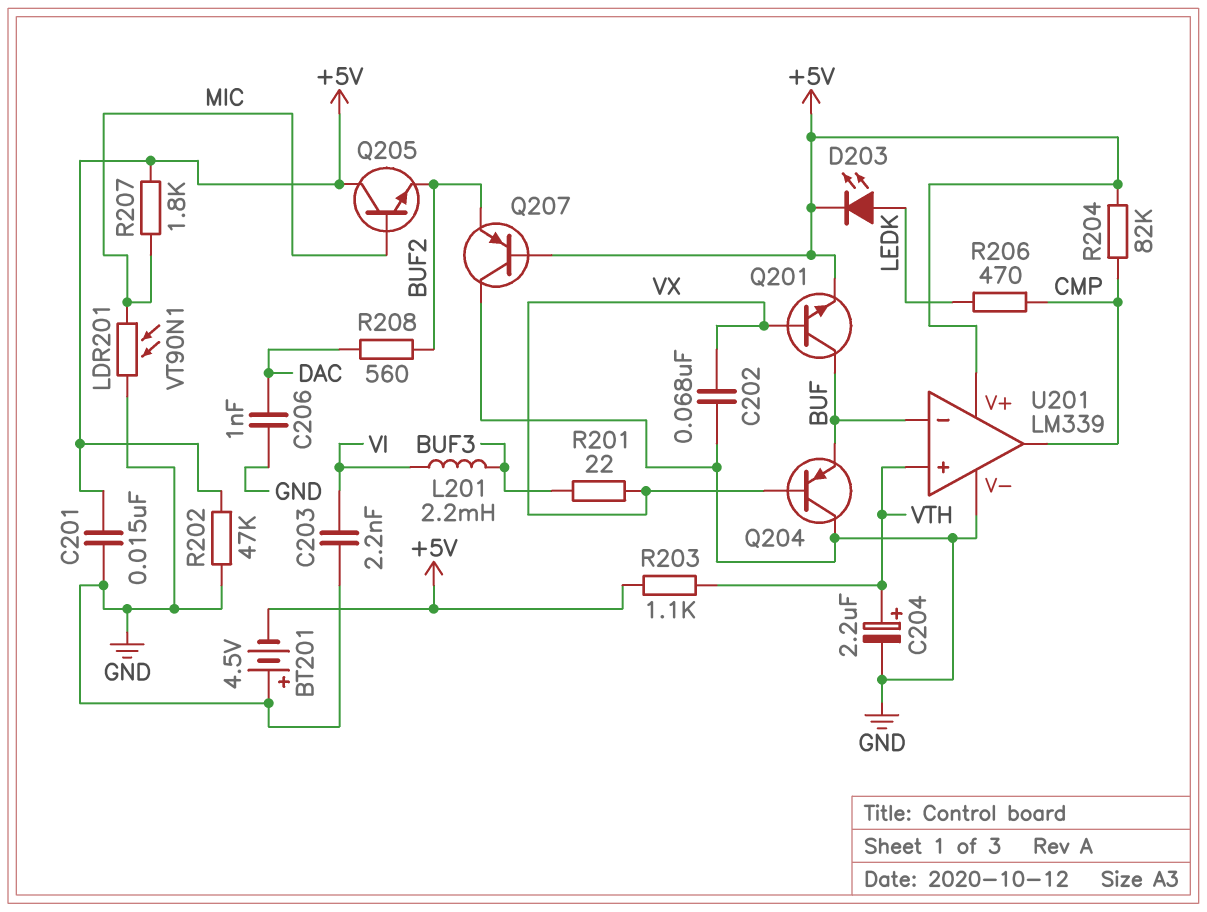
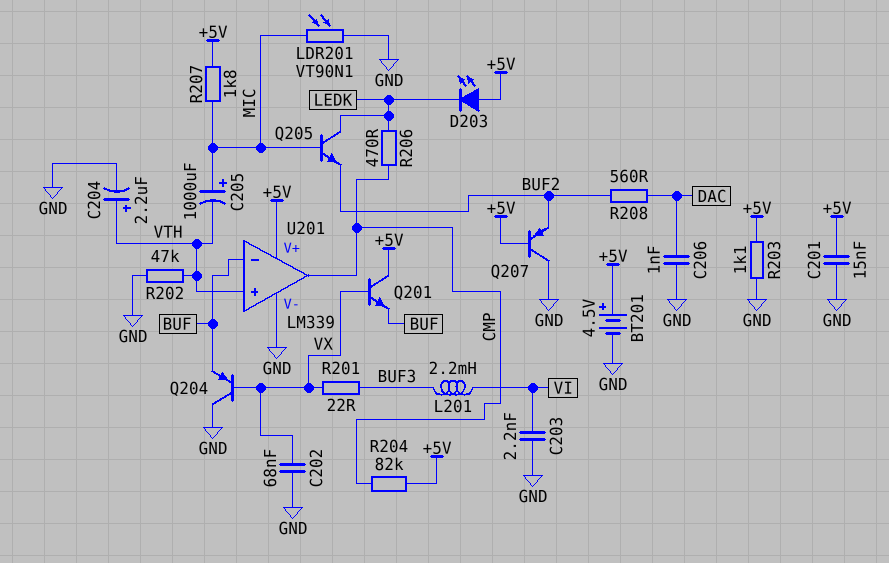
BT201: 4.5V (plus GND, minus +5V) -> 4.5V (plus +5V, minus GND)
C205: none -> 1000uF (plus MIC, minus VTH)
D203: LED (A LEDK, K +5V) -> LED (A +5V, K LEDK)
Q201: NPN (B VX, C BUF, E +5V) -> NPN (B VX, C +5V, E BUF)
Q205: NPN (B MIC, C +5V, E BUF2) -> NPN (B MIC, C LEDK, E BUF2)
R202: 47k (+5V, GND) -> 47k (GND, VTH)
R203: 1.1k (+5V, VTH) -> 1.1k (+5V, GND)

